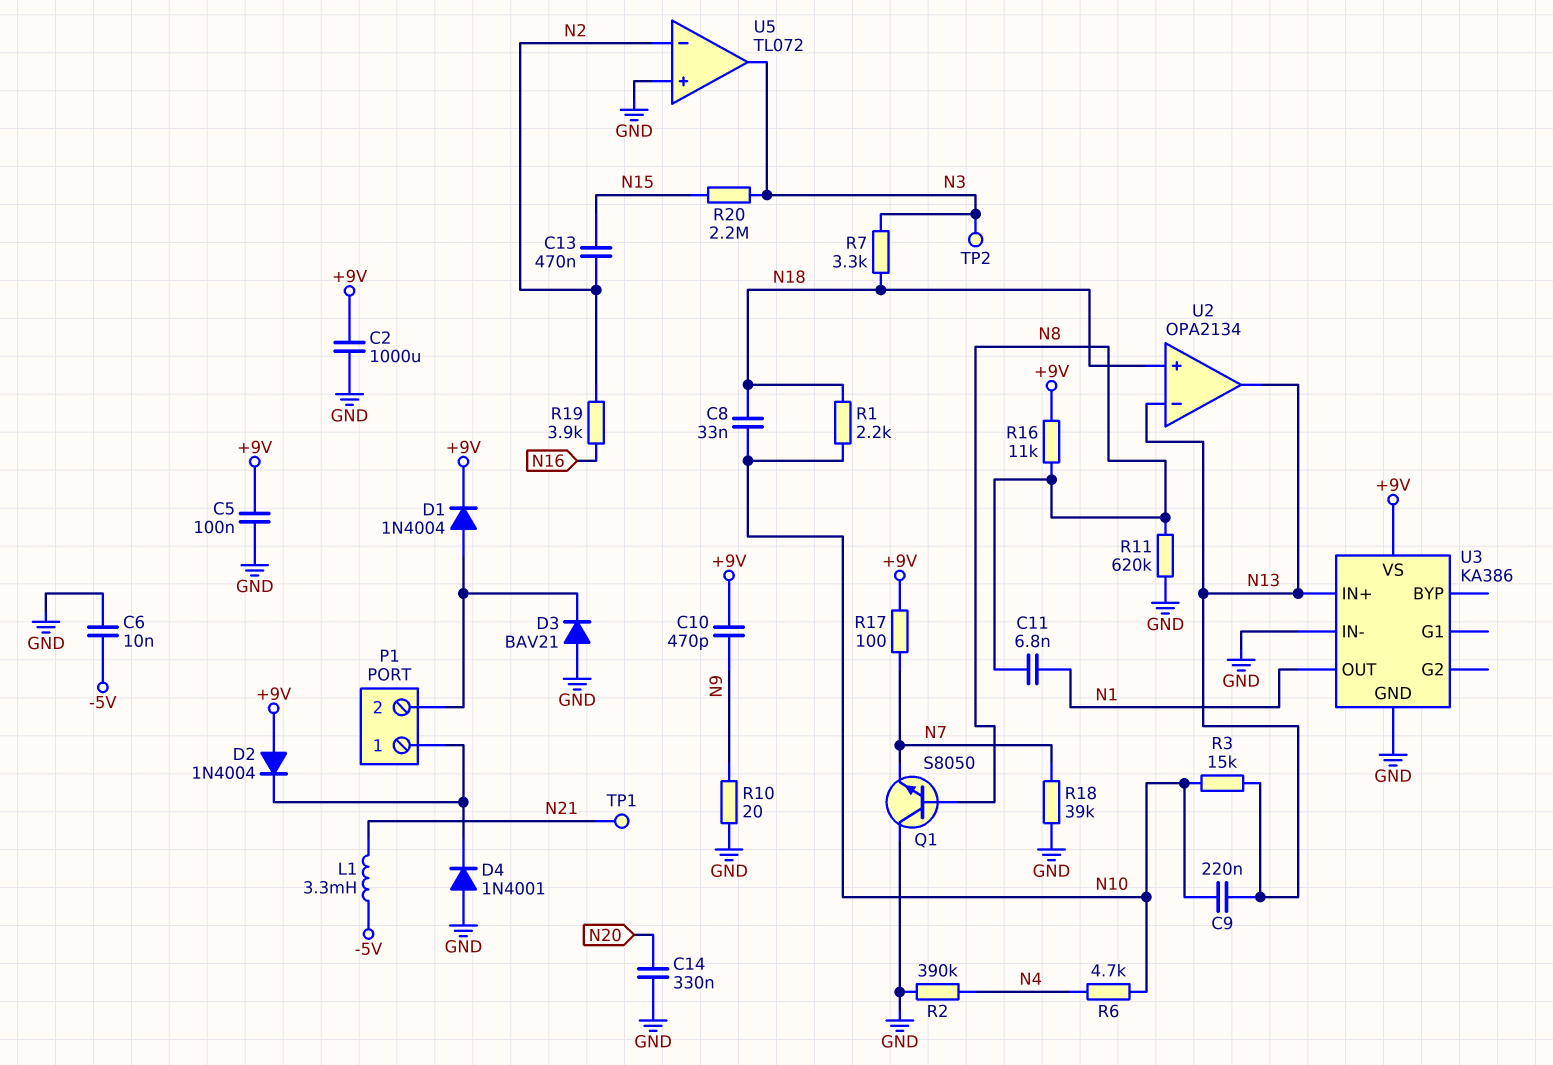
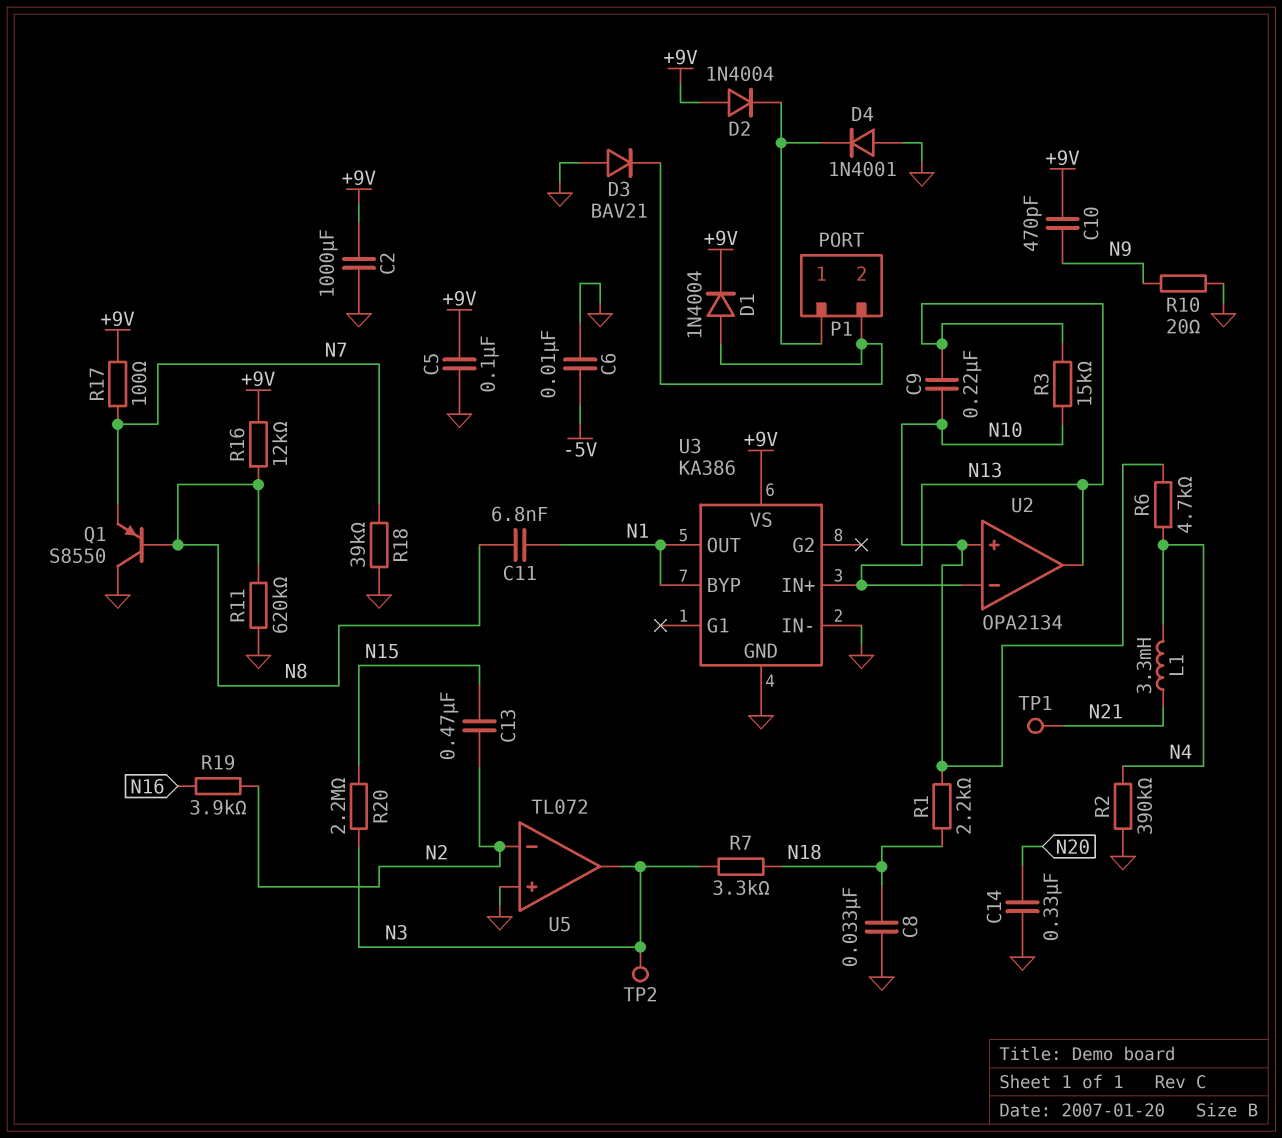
C8: 33nF (N10, N18) -> 33nF (GND, N18)
L1: 3.3mH (-5V, N21) -> 3.3mH (N4, N21)
Q1: NPN S8050 (B N8, C GND, E N7) -> PNP S8550 (B N8, C GND, E N7)
R16: 11k (+9V, N8) -> 12k (+9V, N8)
U2 pin in+: N18 -> N10
U3 pin BYP: none -> N1

